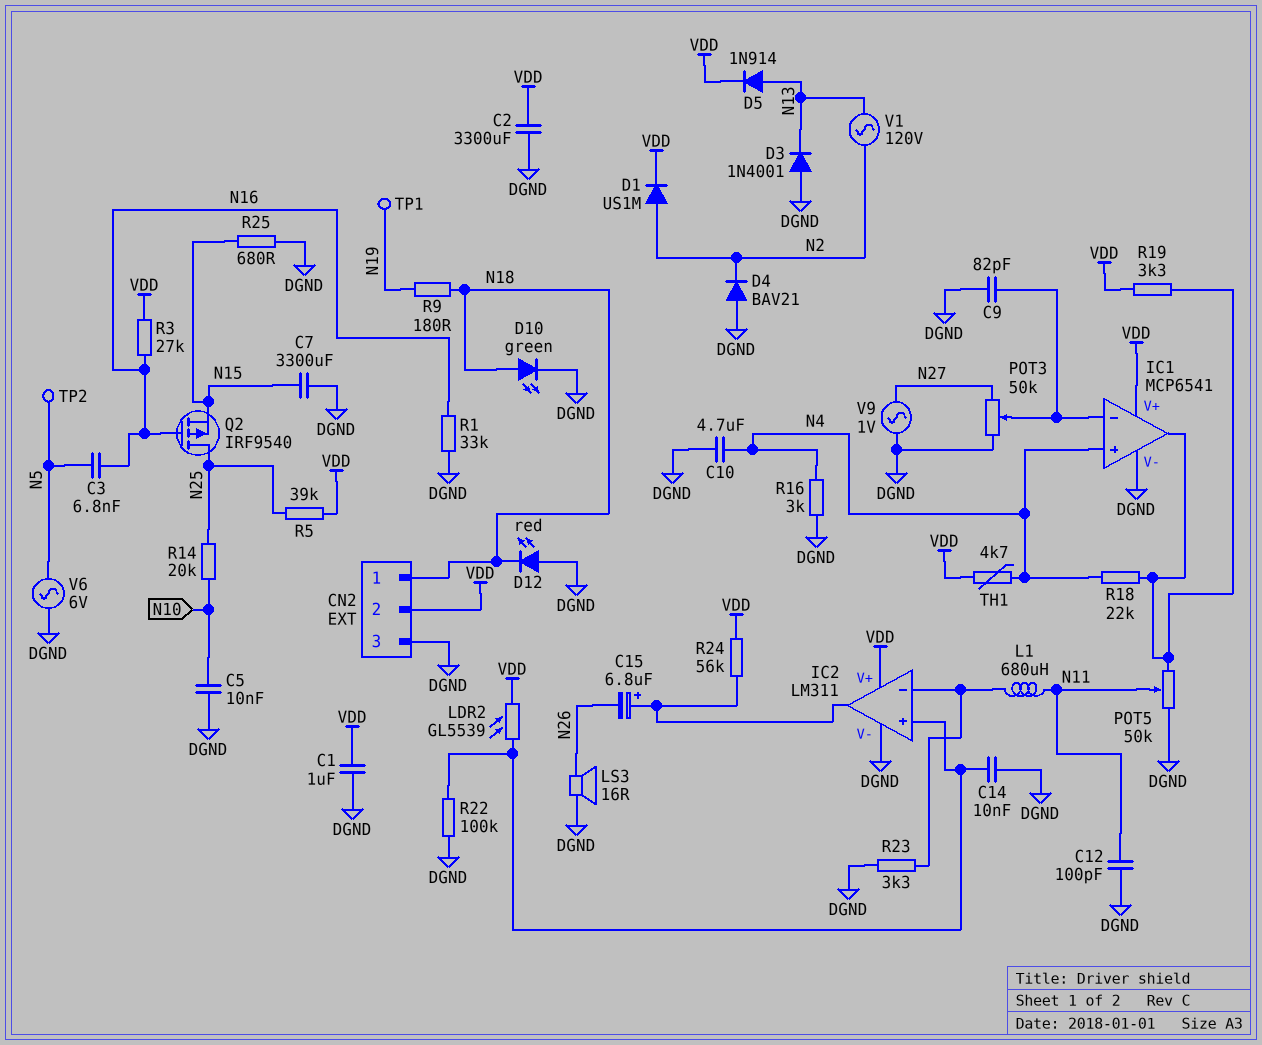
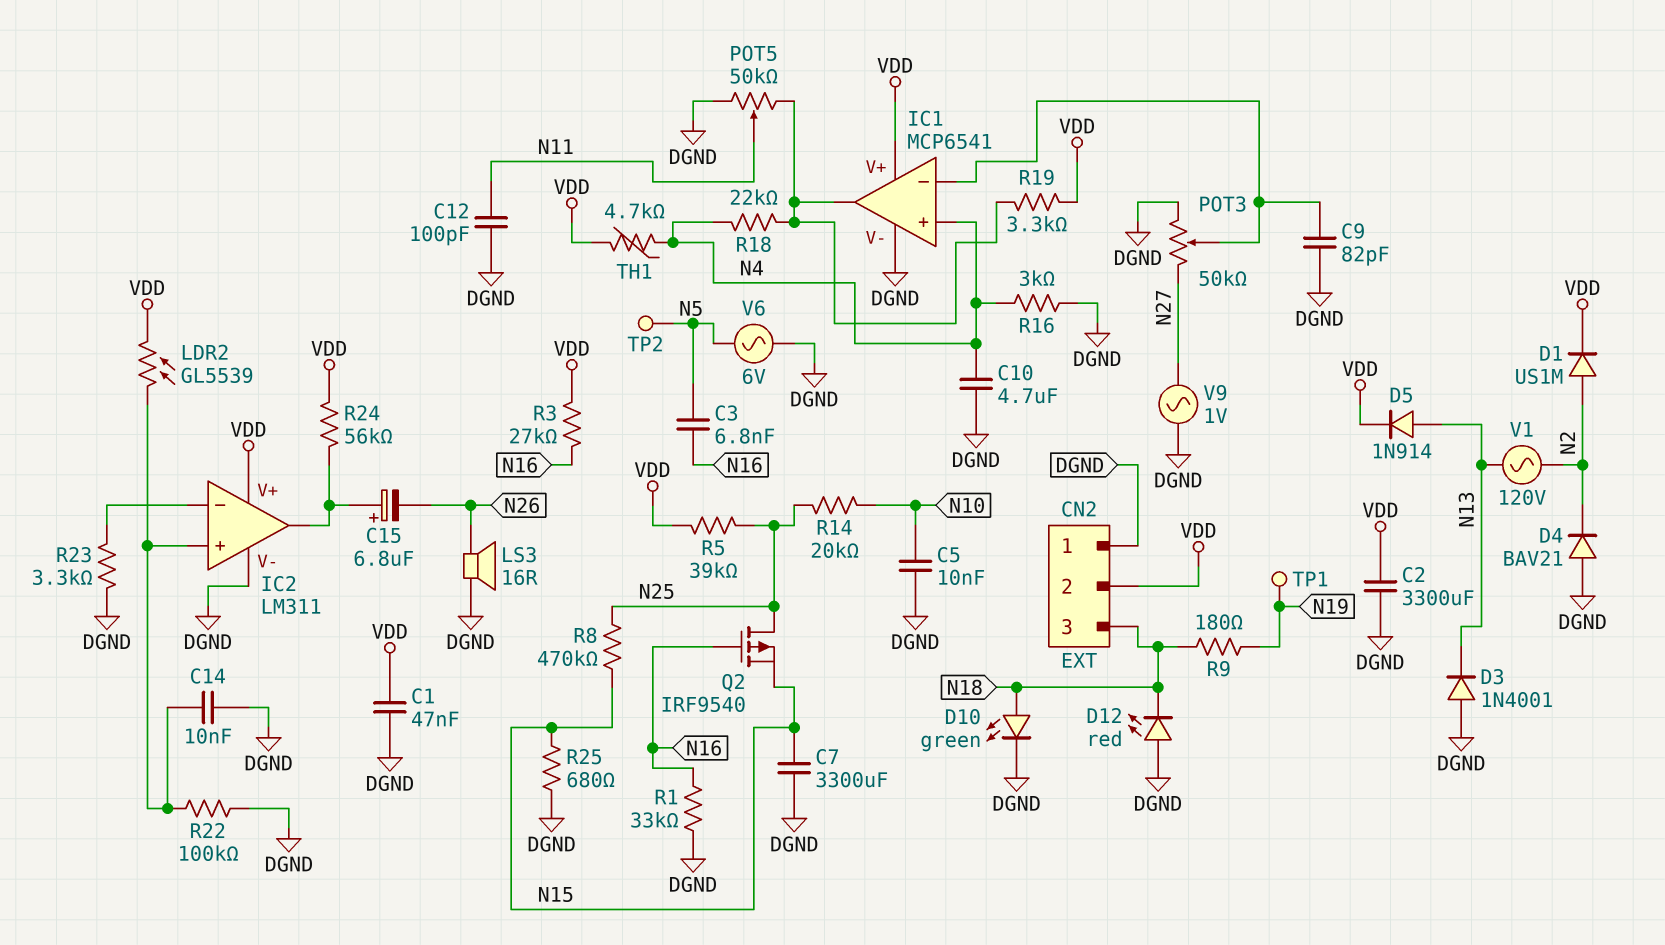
C1: 1uF (DGND, VDD) -> 47nF (DGND, VDD)
CN2 pin 1: N18 -> DGND
CN2 pin 3: DGND -> N18
L1: 680uH (IC2/in-, N11) -> none
R8: none -> 470k (N15, N25)

